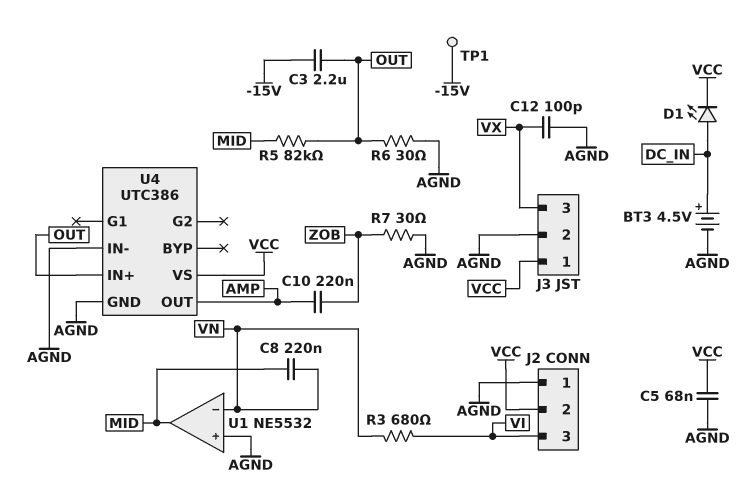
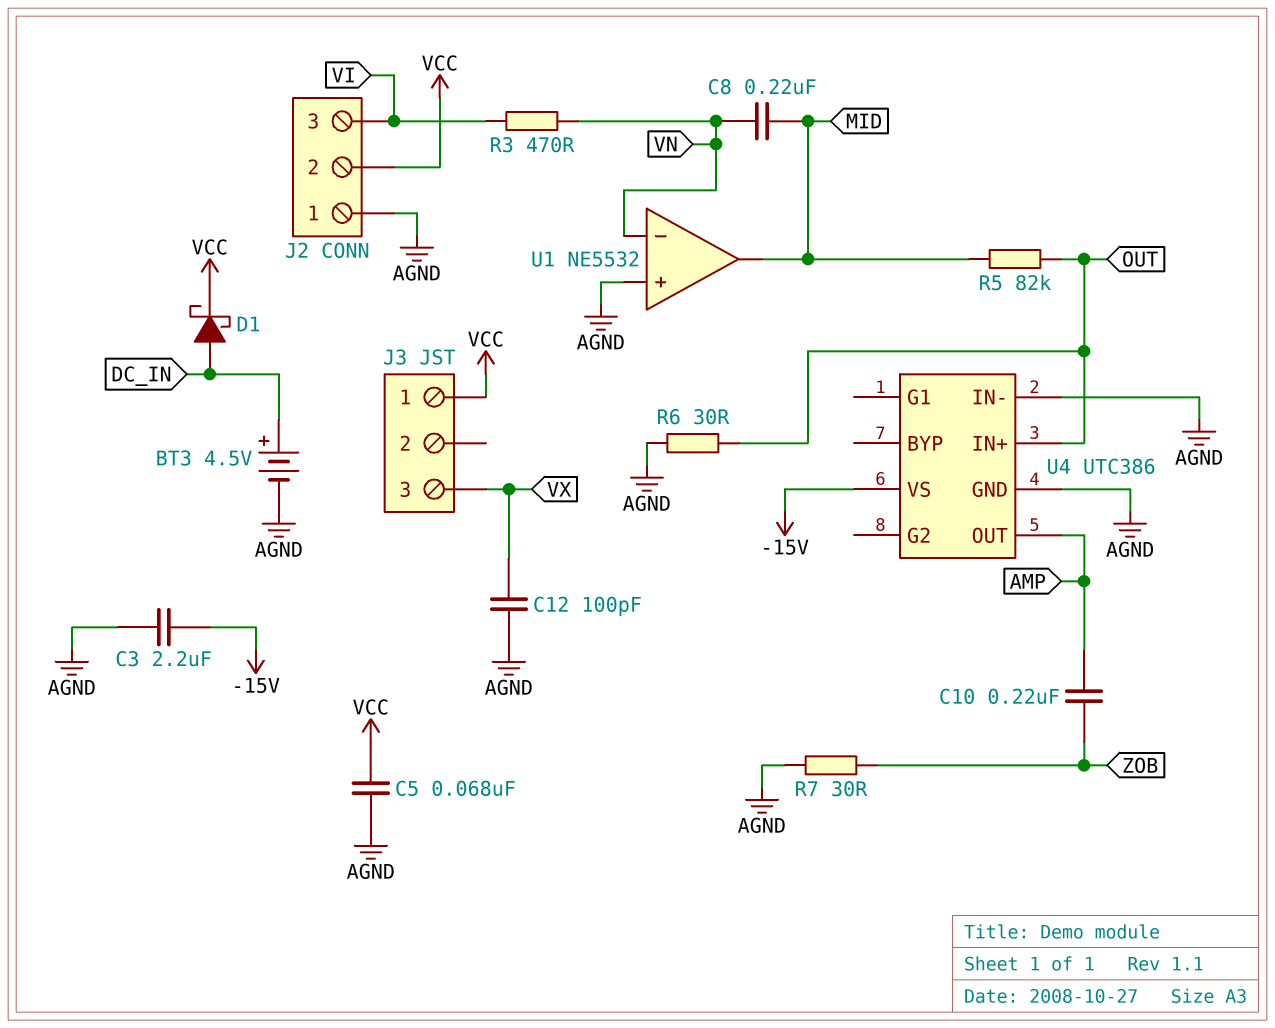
C3: 2.2uF (-15V, OUT) -> 2.2uF (-15V, AGND)
D1: LED (A DC_IN, K VCC) -> schottky (A DC_IN, K VCC)
J3 pin 2: AGND -> none
R3: 680 (VI, VN) -> 470 (VI, VN)
TP1: test point (-15V) -> none
U4 pin VS: VCC -> -15V

